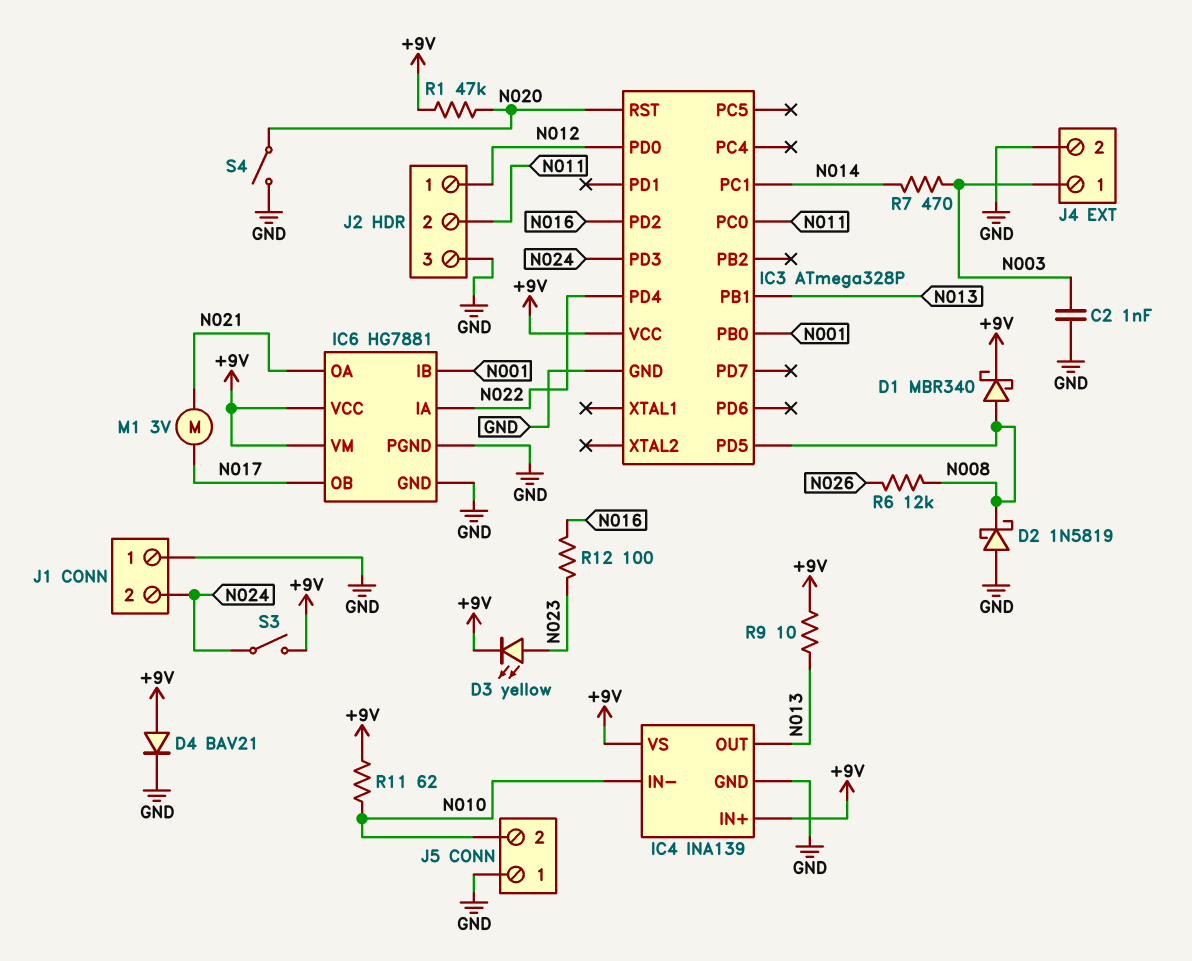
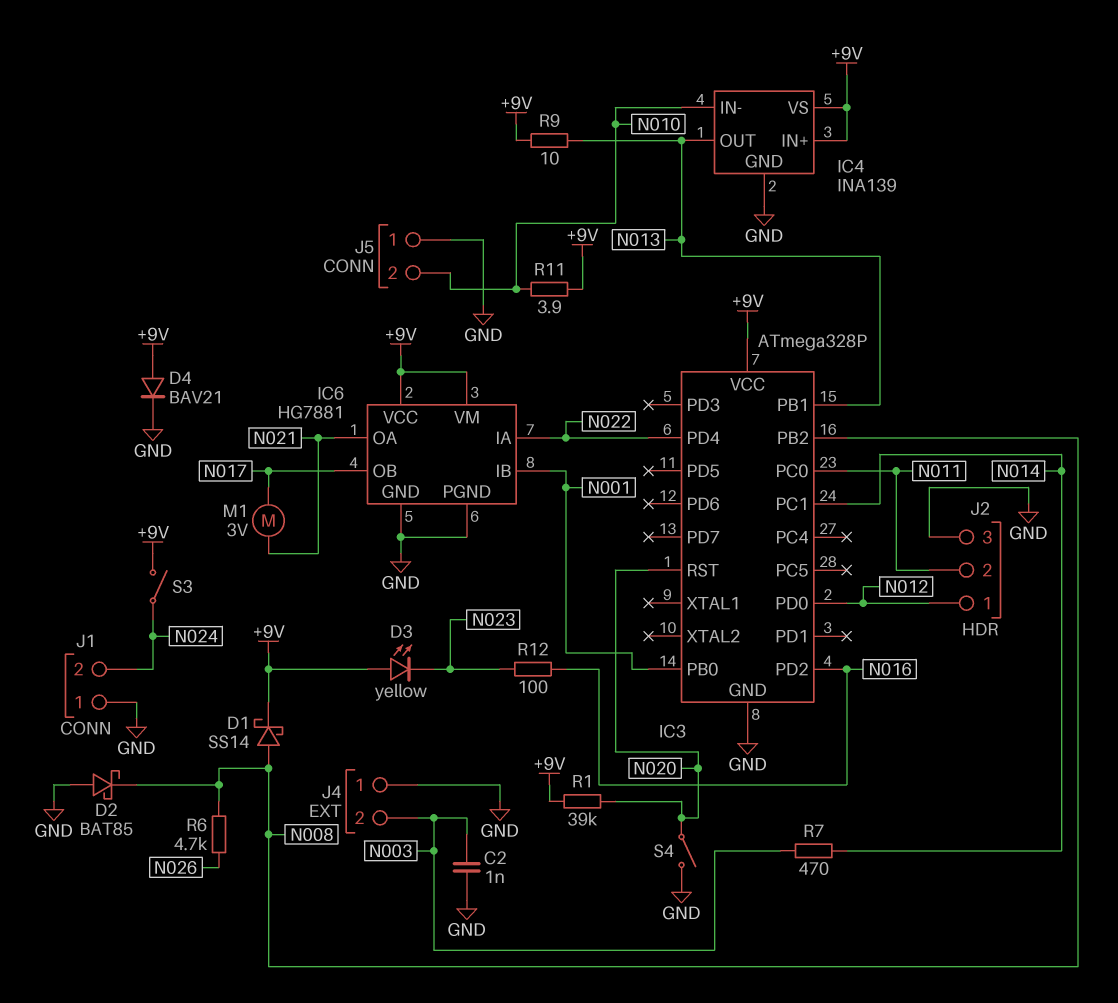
D1: schottky MBR340 (A N008, K +9V) -> schottky SS14 (A N008, K +9V)
D2: schottky 1N5819 (A GND, K N008) -> schottky BAT85 (A GND, K N008)
D3: LED yellow (A N023, K +9V) -> LED yellow (A +9V, K N023)
IC3 pin PB2: none -> N008
IC3 pin PD3: N024 -> none
IC3 pin PD5: N008 -> none
J4 pin 1: N003 -> GND
J4 pin 2: GND -> N003
R1: 47k (+9V, N020) -> 39k (+9V, N020)
R6: 12k (N008, N026) -> 4.7k (N008, N026)
R11: 62 (+9V, N010) -> 3.9 (+9V, N010)

